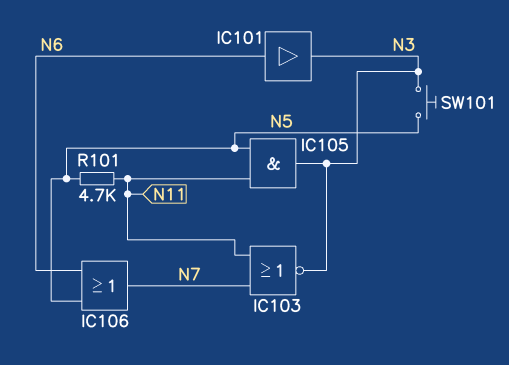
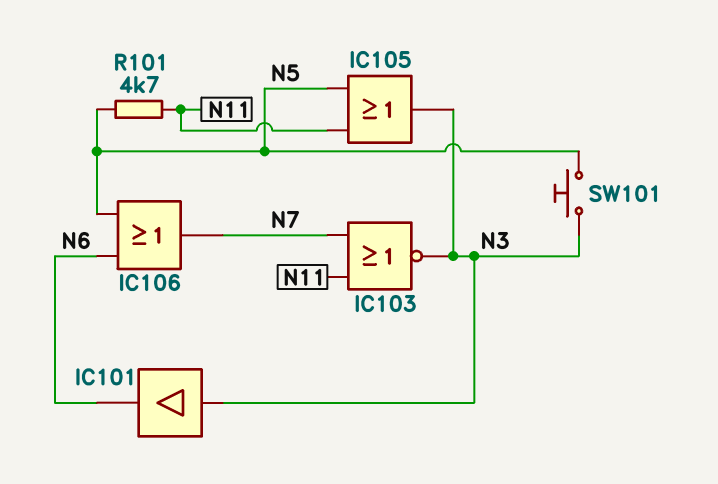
IC101: buffer (in N6, out N3) -> buffer (in N3, out N6)
IC105: AND (in N5, in N11, out N3) -> OR (in N5, in N11, out N3)

